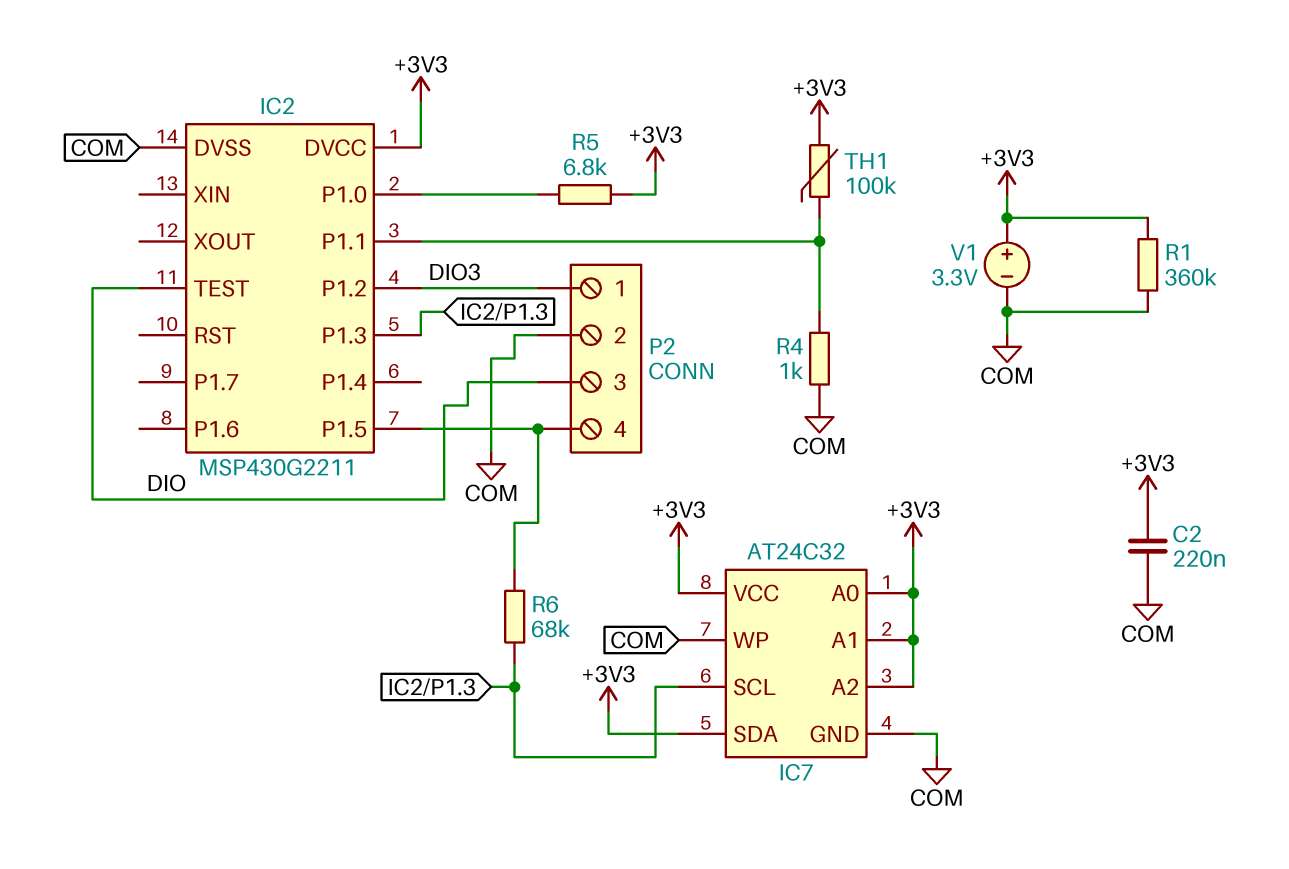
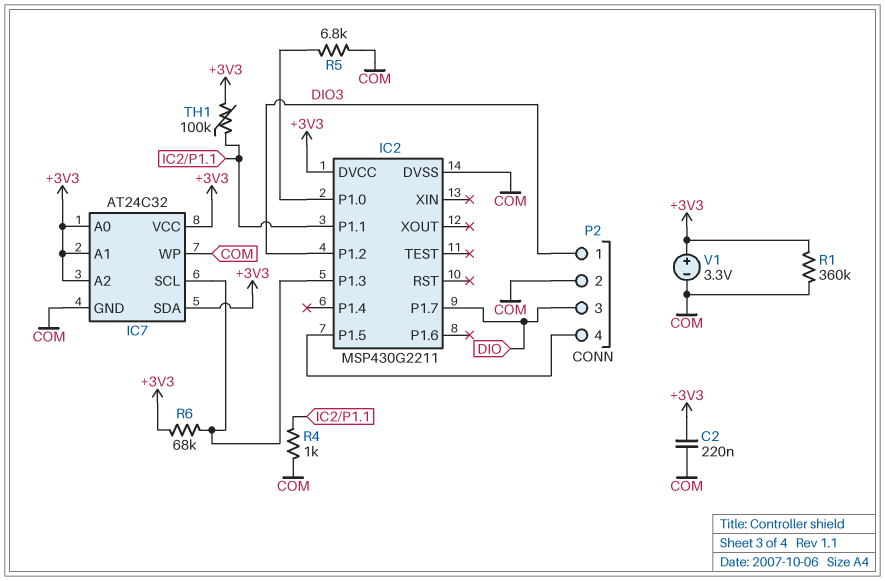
IC2 pin P1.7: none -> DIO
IC2 pin TEST: DIO -> none
R5: 6.8k (+3V3, IC2/P1.0) -> 6.8k (COM, IC2/P1.0)
R6: 68k (IC2/P1.3, IC2/P1.5) -> 68k (+3V3, IC2/P1.3)

